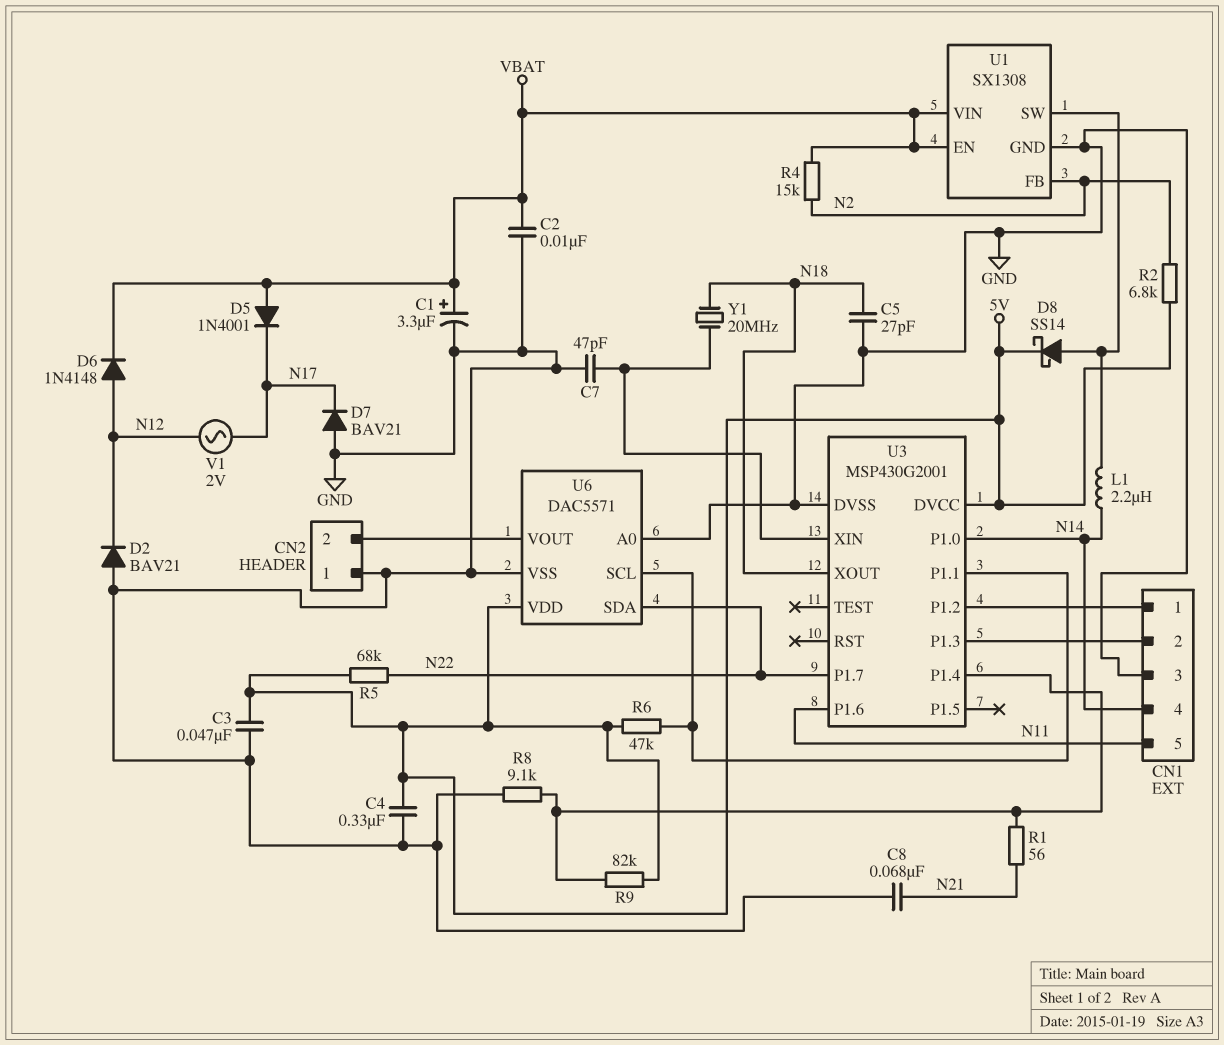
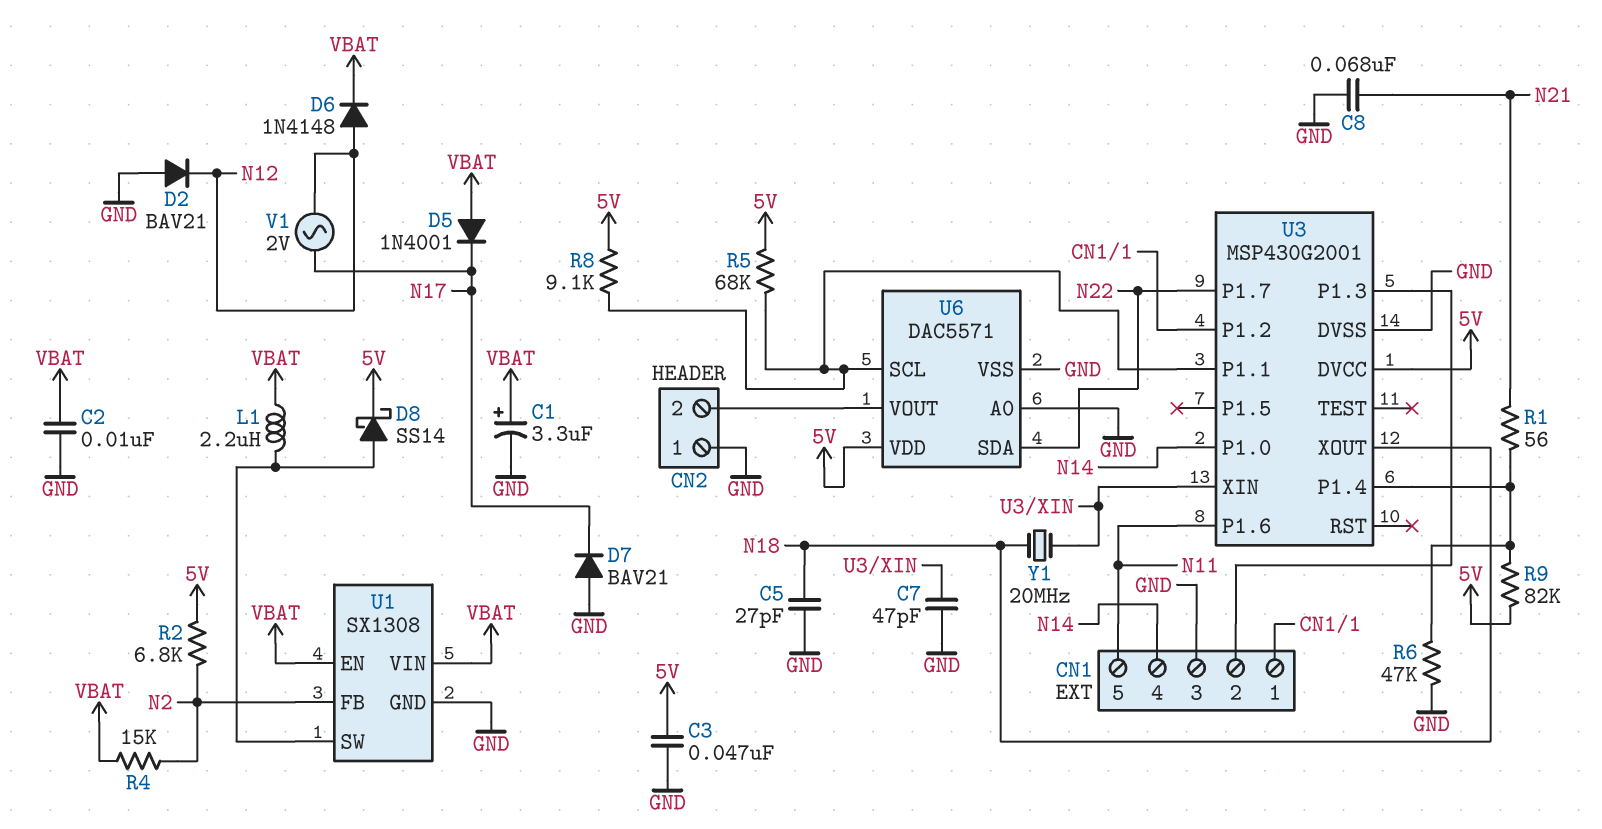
C4: 330nF (5V, GND) -> none
L1: 2.2uH (N14, U1/SW) -> 2.2uH (U1/SW, VBAT)
R5: 68k (5V, N22) -> 68k (5V, U3/P1.1)
R6: 47k (5V, U3/P1.1) -> 47k (GND, U3/P1.4)
R8: 9.1k (GND, U3/P1.4) -> 9.1k (5V, U3/P1.1)

